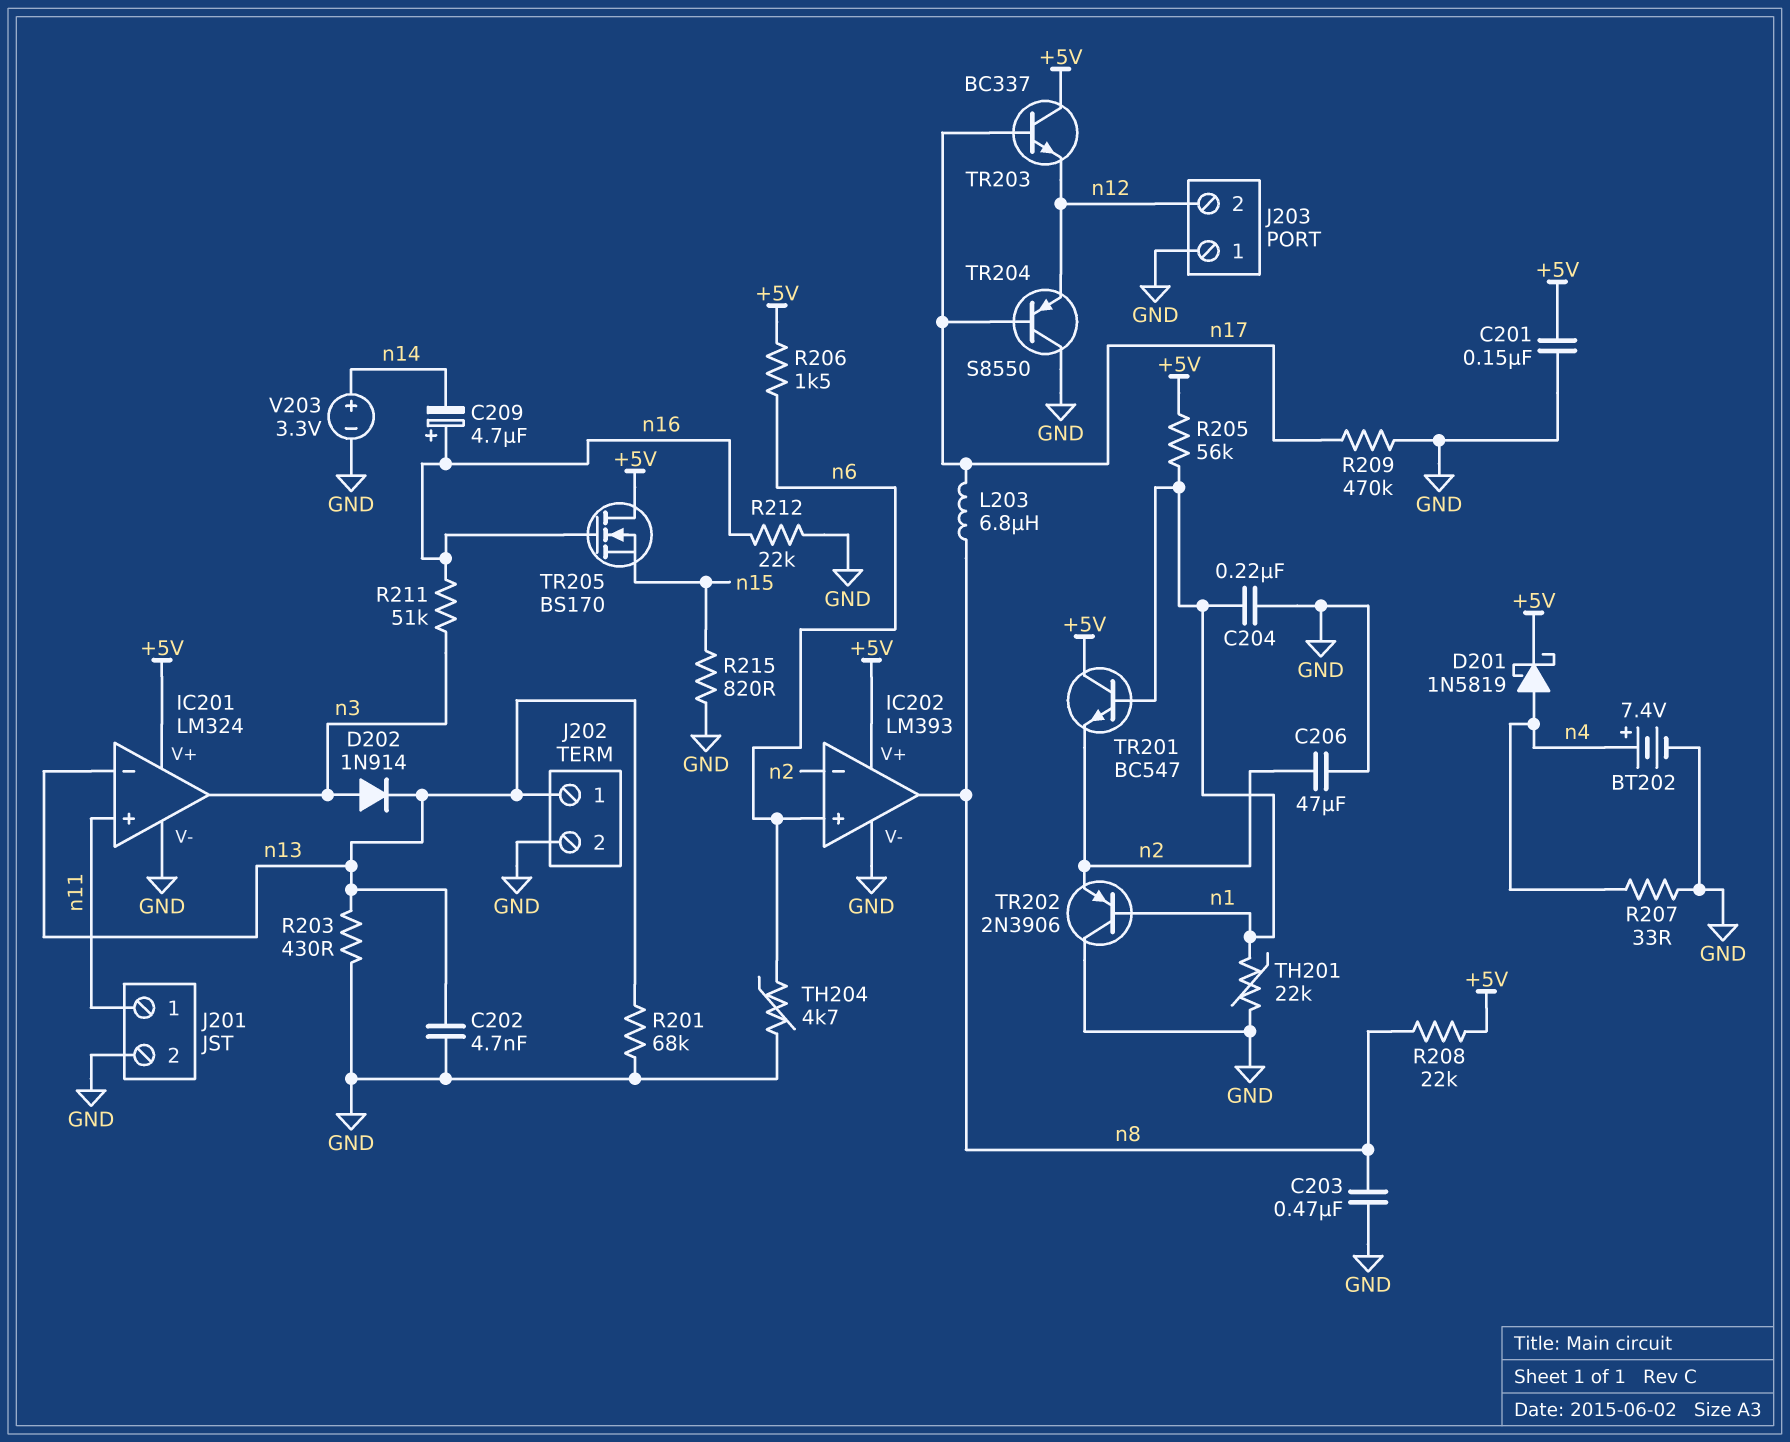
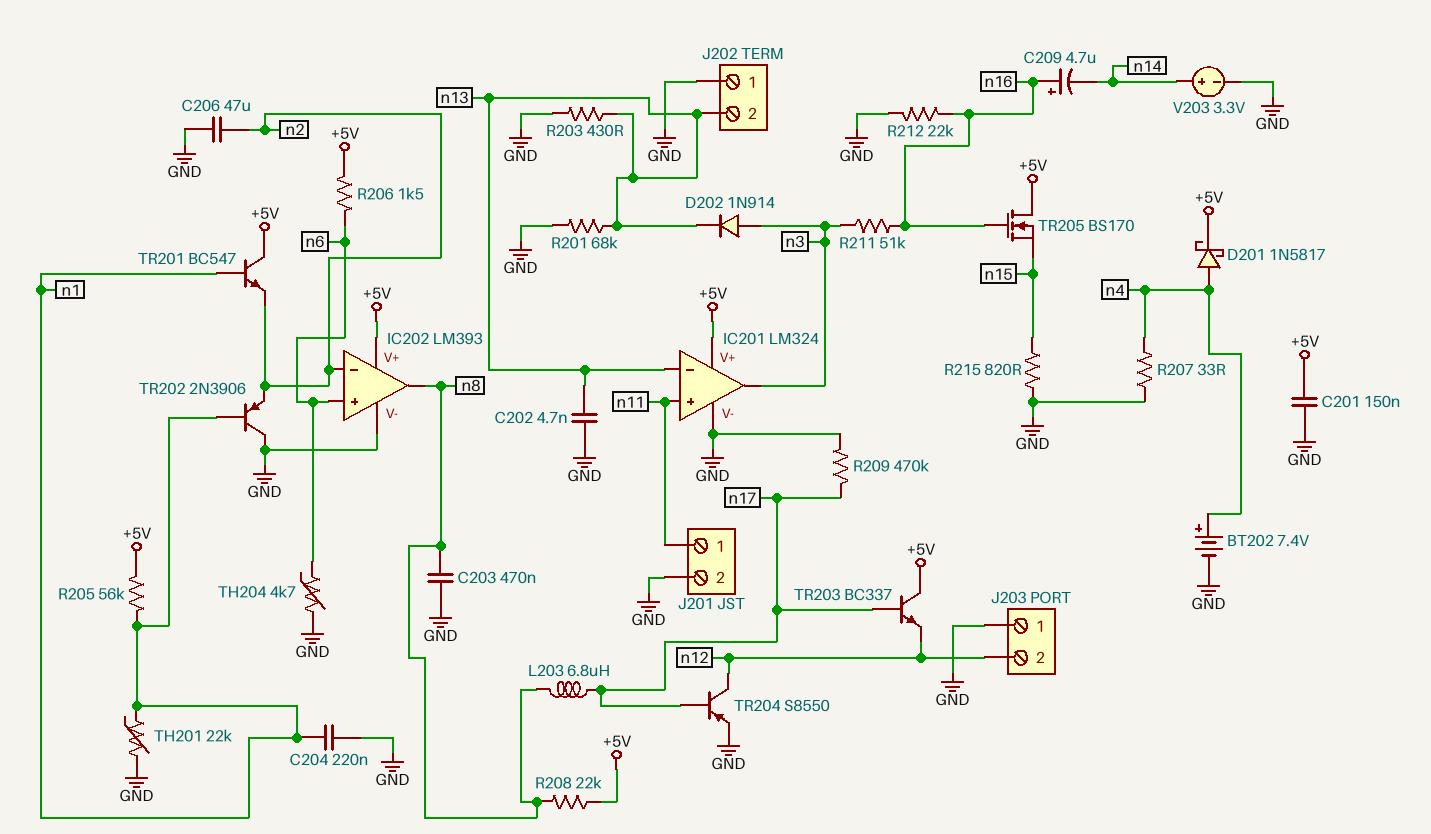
D201: schottky 1N5819 (A n4, K +5V) -> schottky 1N5817 (A n4, K +5V)
J202 pin 1: n13 -> GND
J202 pin 2: GND -> n13
TR204: PNP S8550 (B n17, C GND, E n12) -> PNP S8550 (B n17, C n12, E GND)

